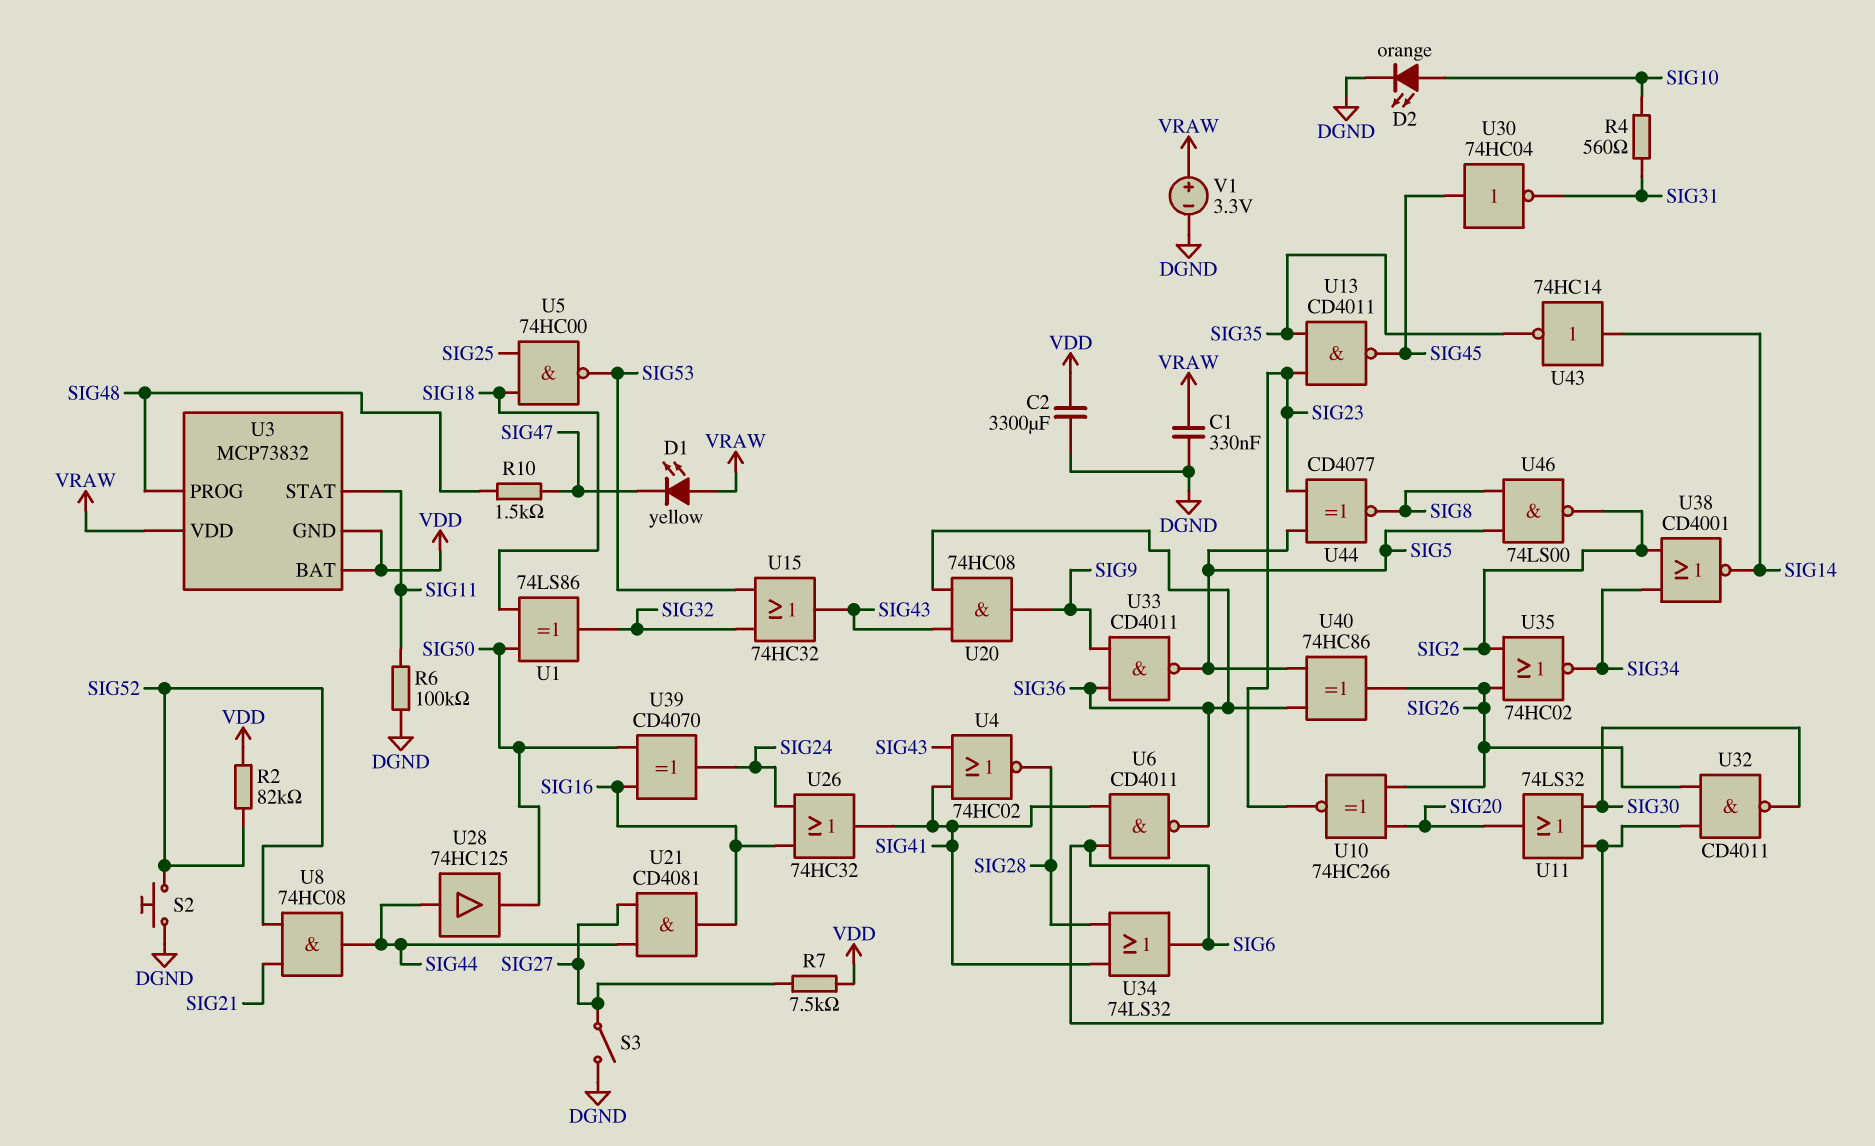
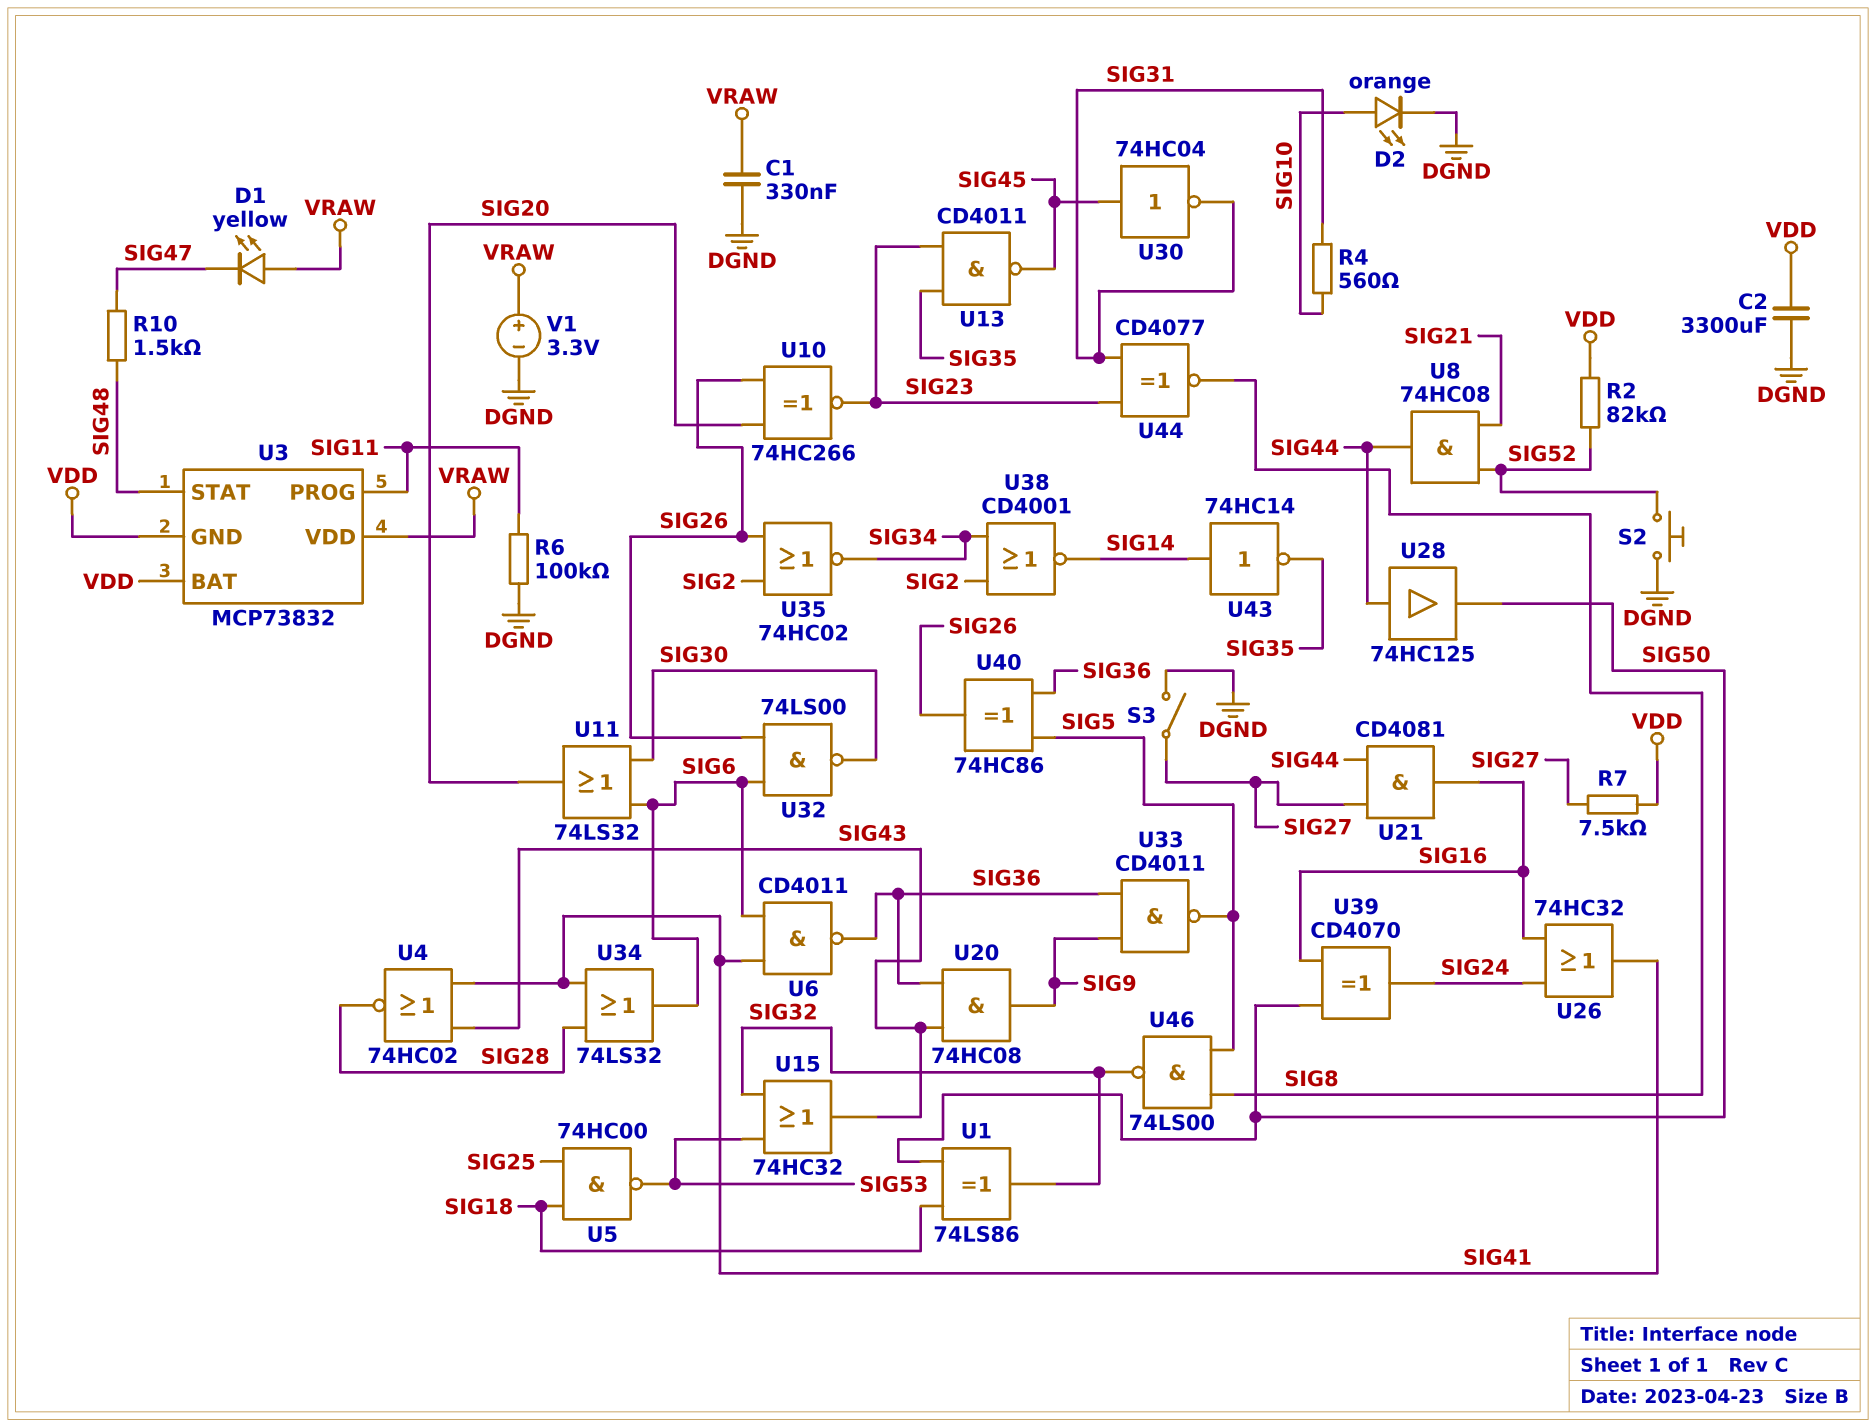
U3 pin PROG: SIG48 -> SIG11
U3 pin STAT: SIG11 -> SIG48
U32: NAND CD4011 (in SIG6, in SIG26, out SIG30) -> NAND 74LS00 (in SIG6, in SIG26, out SIG30)
U44: XNOR CD4077 (in SIG5, in SIG23, out SIG8) -> XNOR CD4077 (in SIG23, in SIG31, out SIG8)
U46: NAND 74LS00 (in SIG5, in SIG8, out SIG2) -> NAND 74LS00 (in SIG5, in SIG8, out SIG32)

